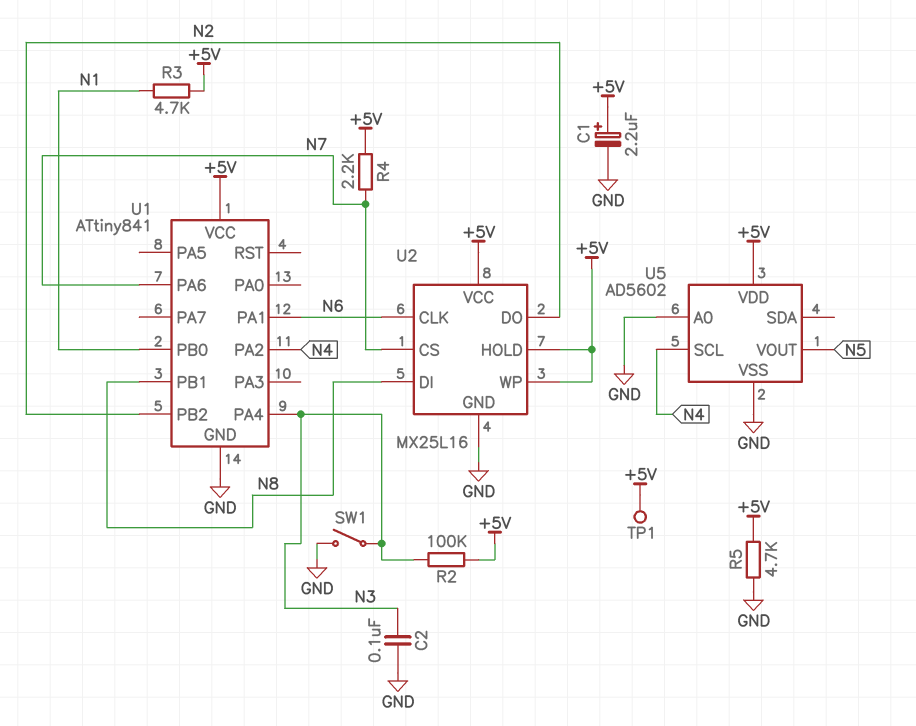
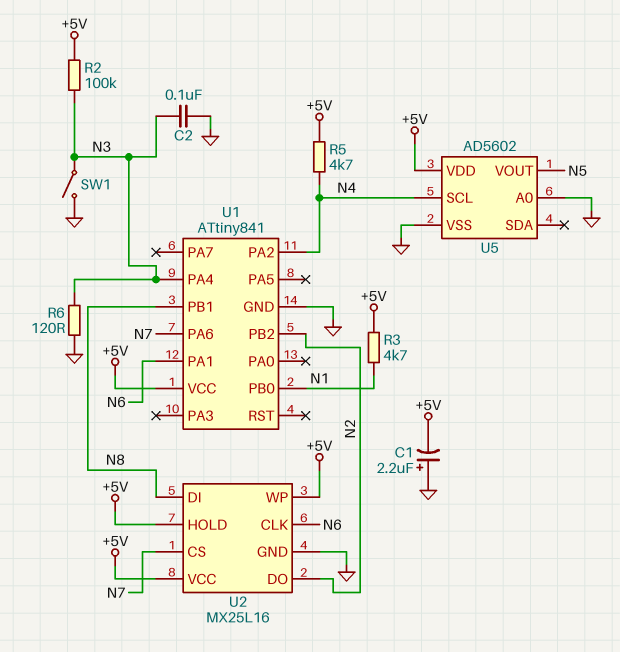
C1: 2.2uF (plus +5V, minus GND) -> 2.2uF (plus GND, minus +5V)
R4: 2.2k (+5V, N7) -> none
R5: 4.7k (+5V, GND) -> 4.7k (+5V, N4)
R6: none -> 120 (GND, N3)
TP1: test point (+5V) -> none

